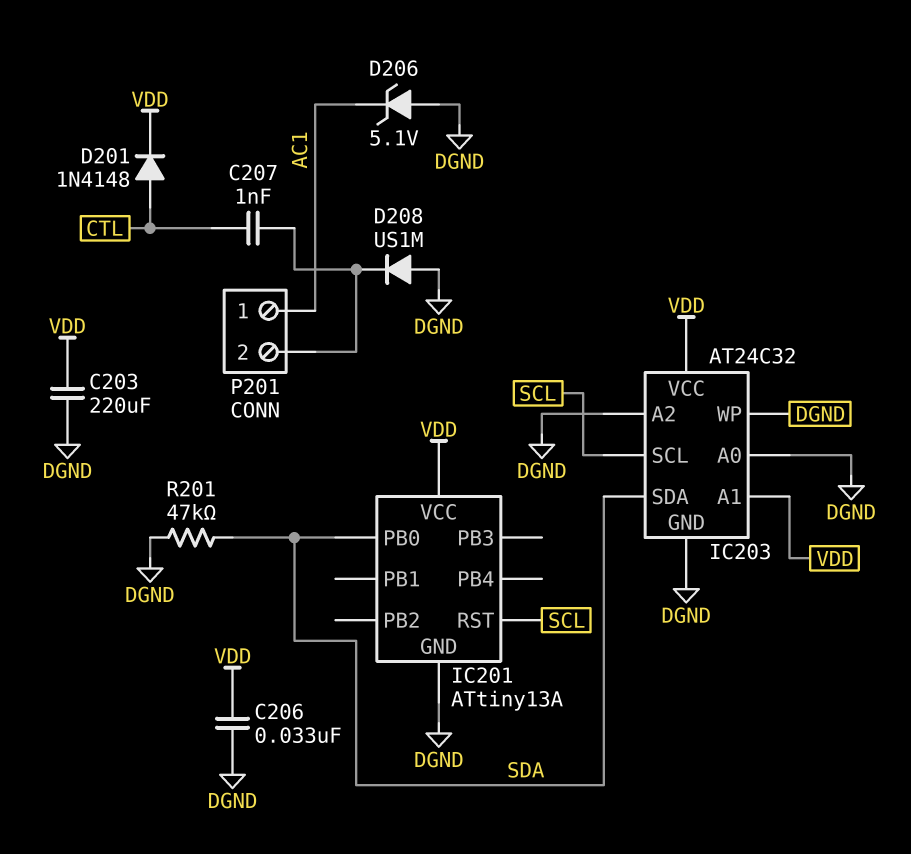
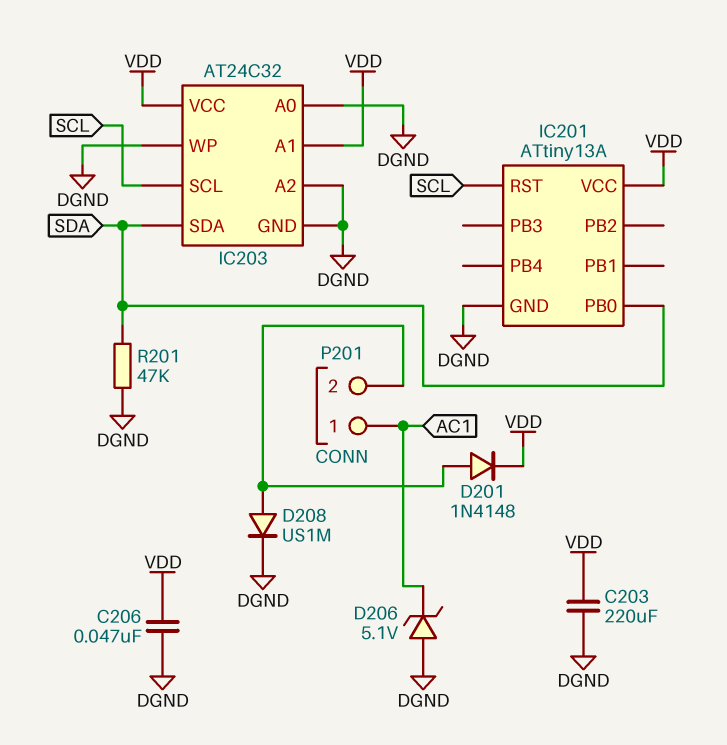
C206: 33nF (DGND, VDD) -> 47nF (DGND, VDD)
C207: 1nF (CTL, P201/2) -> none
D201: diode 1N4148 (A CTL, K VDD) -> diode 1N4148 (A P201/2, K VDD)
D208: diode US1M (A DGND, K P201/2) -> diode US1M (A P201/2, K DGND)

